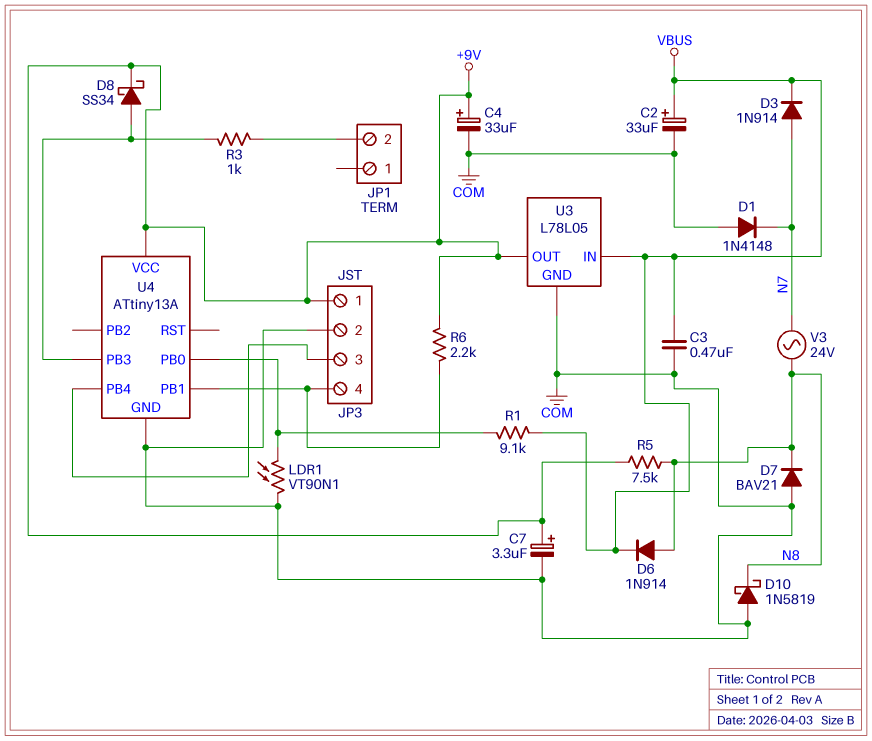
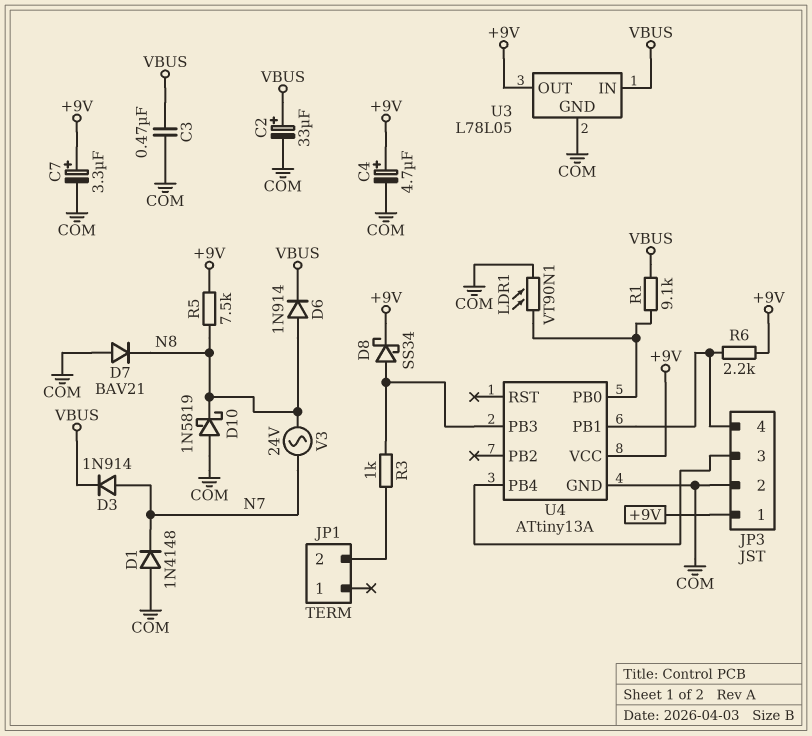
C4: 33uF (plus +9V, minus COM) -> 4.7uF (plus +9V, minus COM)

